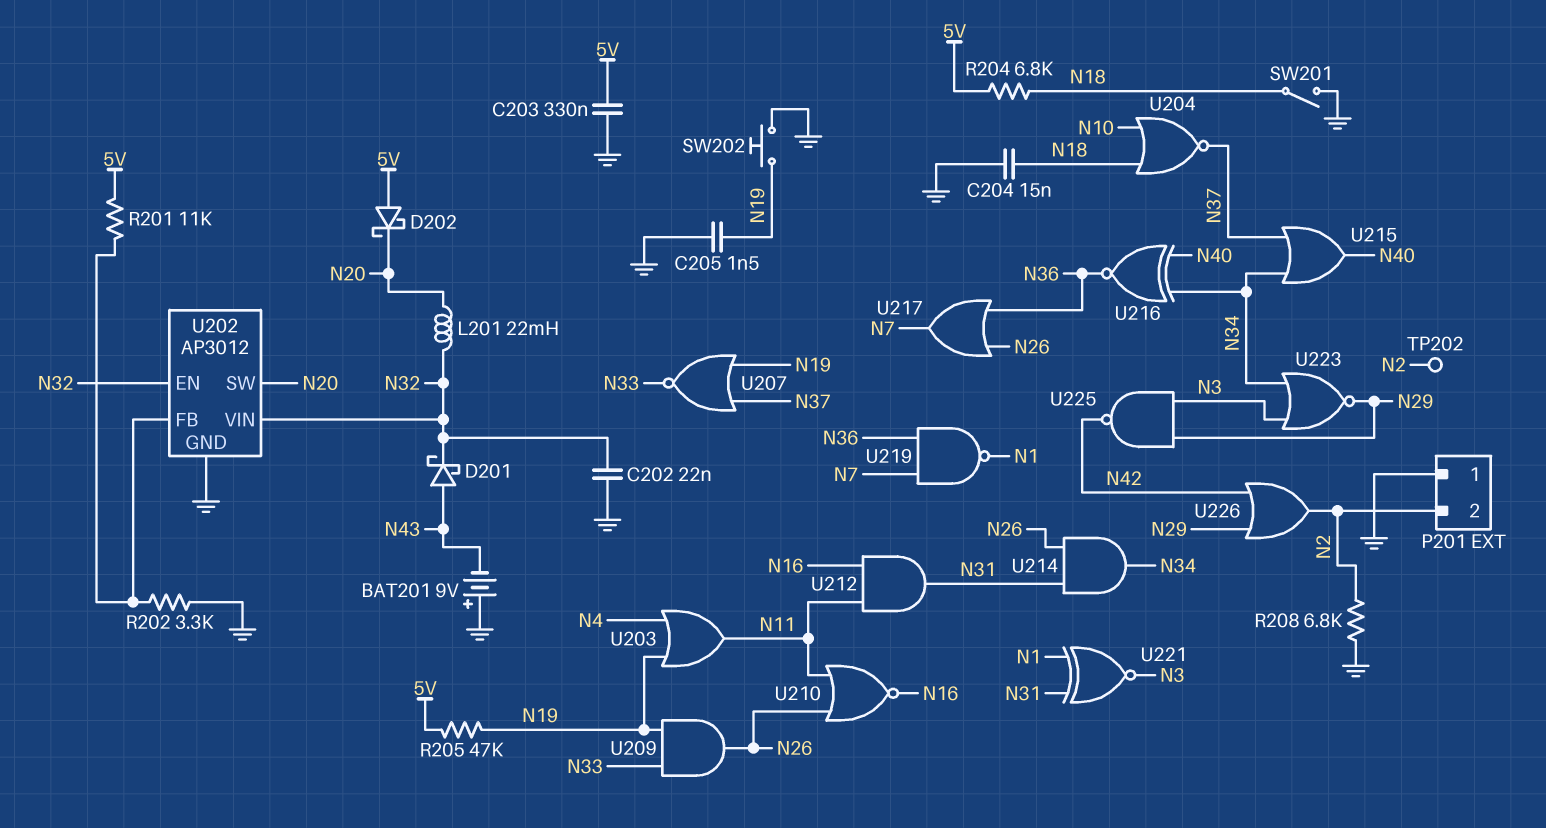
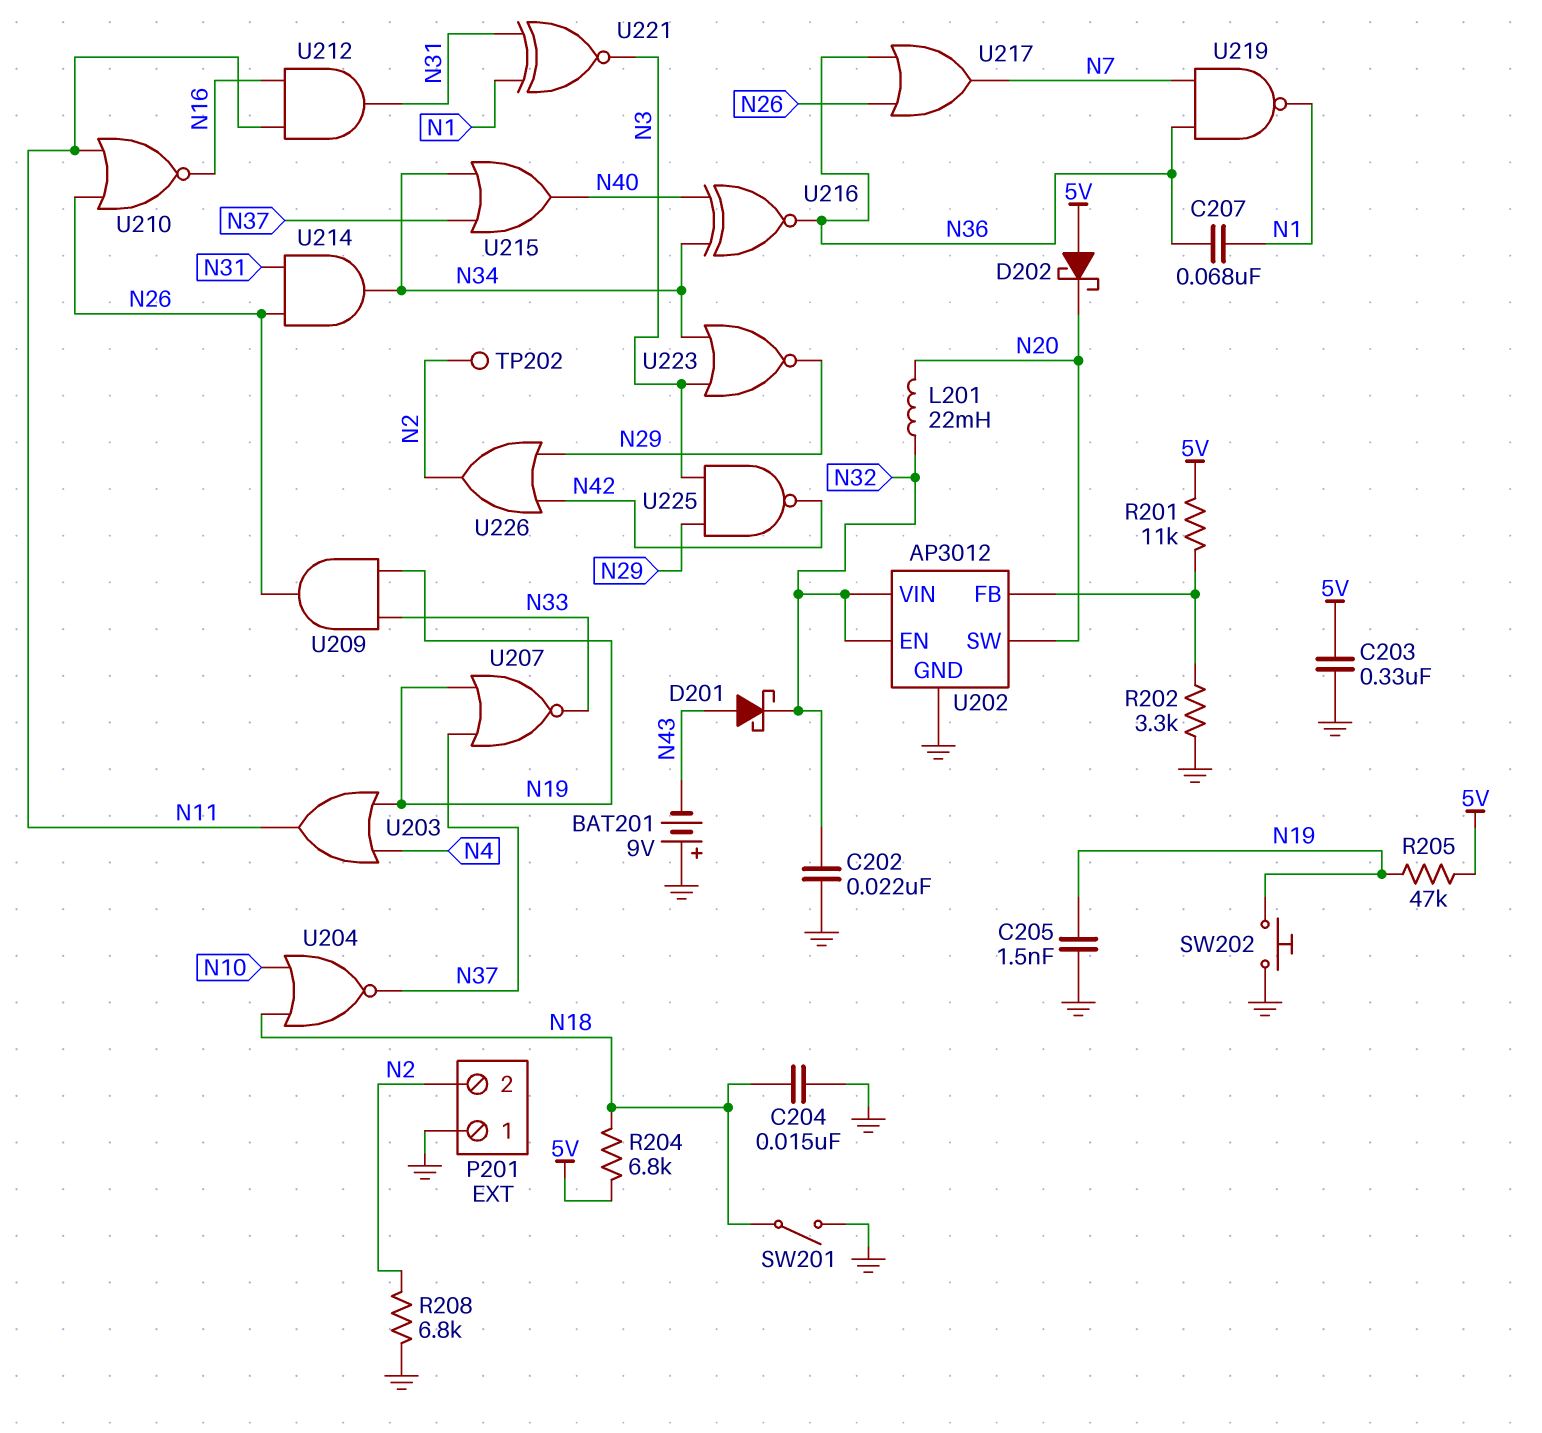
C207: none -> 68nF (N1, N36)

